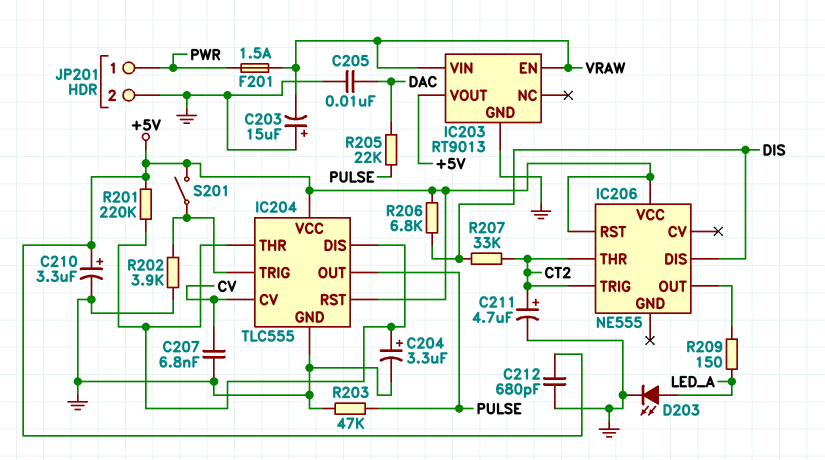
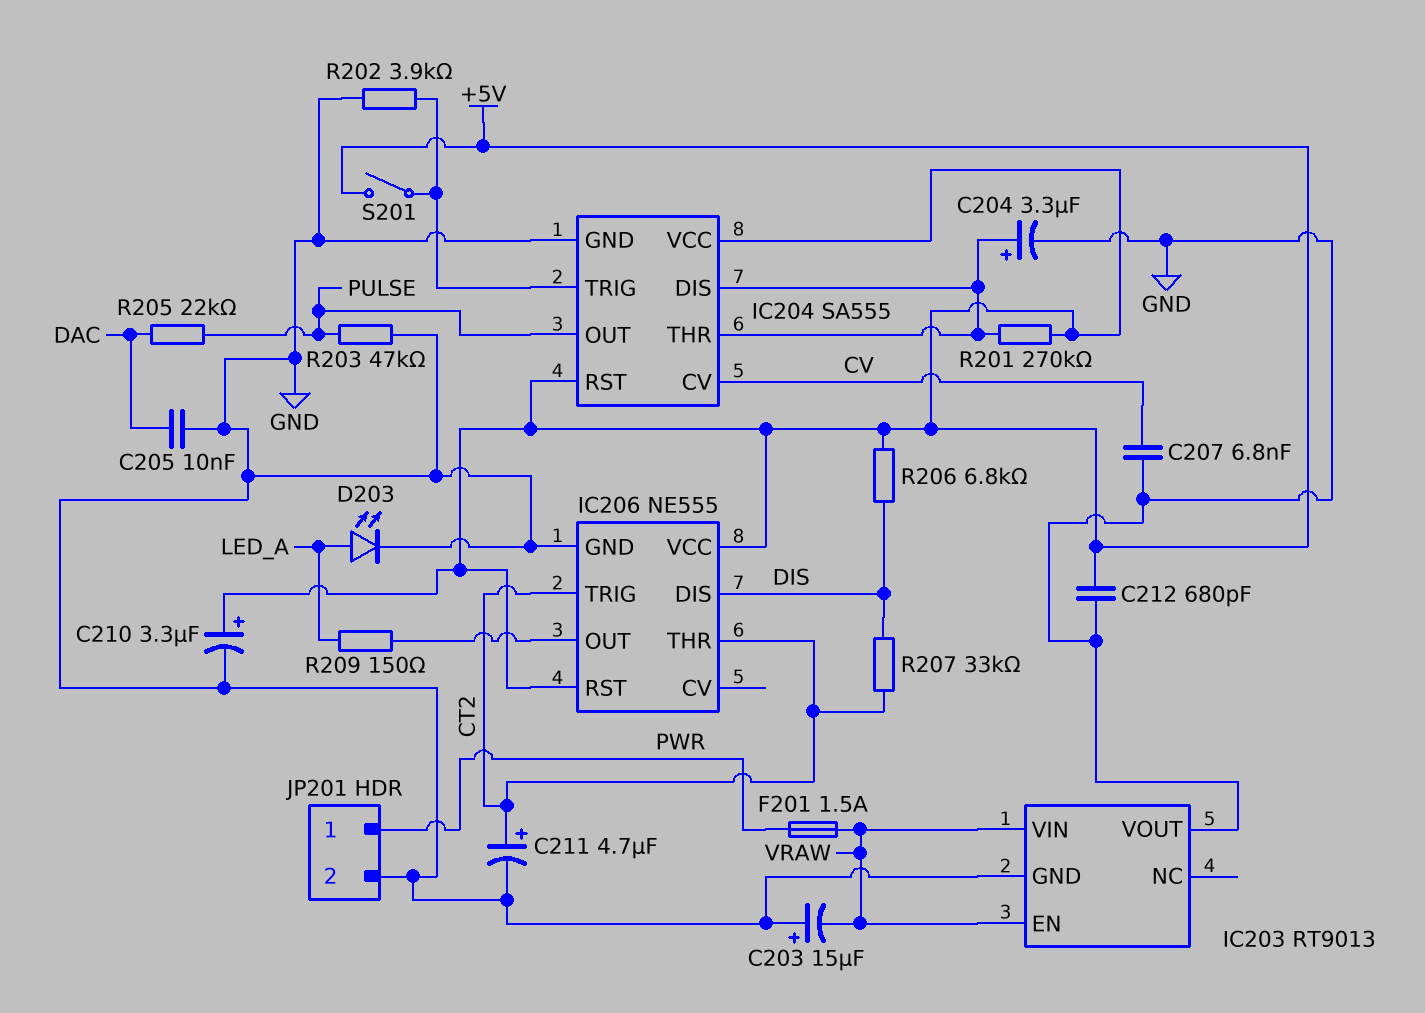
IC203 pin VOUT: +5V -> GND
IC204: TLC555 -> SA555
IC206 pin GND: none -> GND
R201: 220k (+5V, IC204/DIS) -> 270k (+5V, IC204/DIS)

